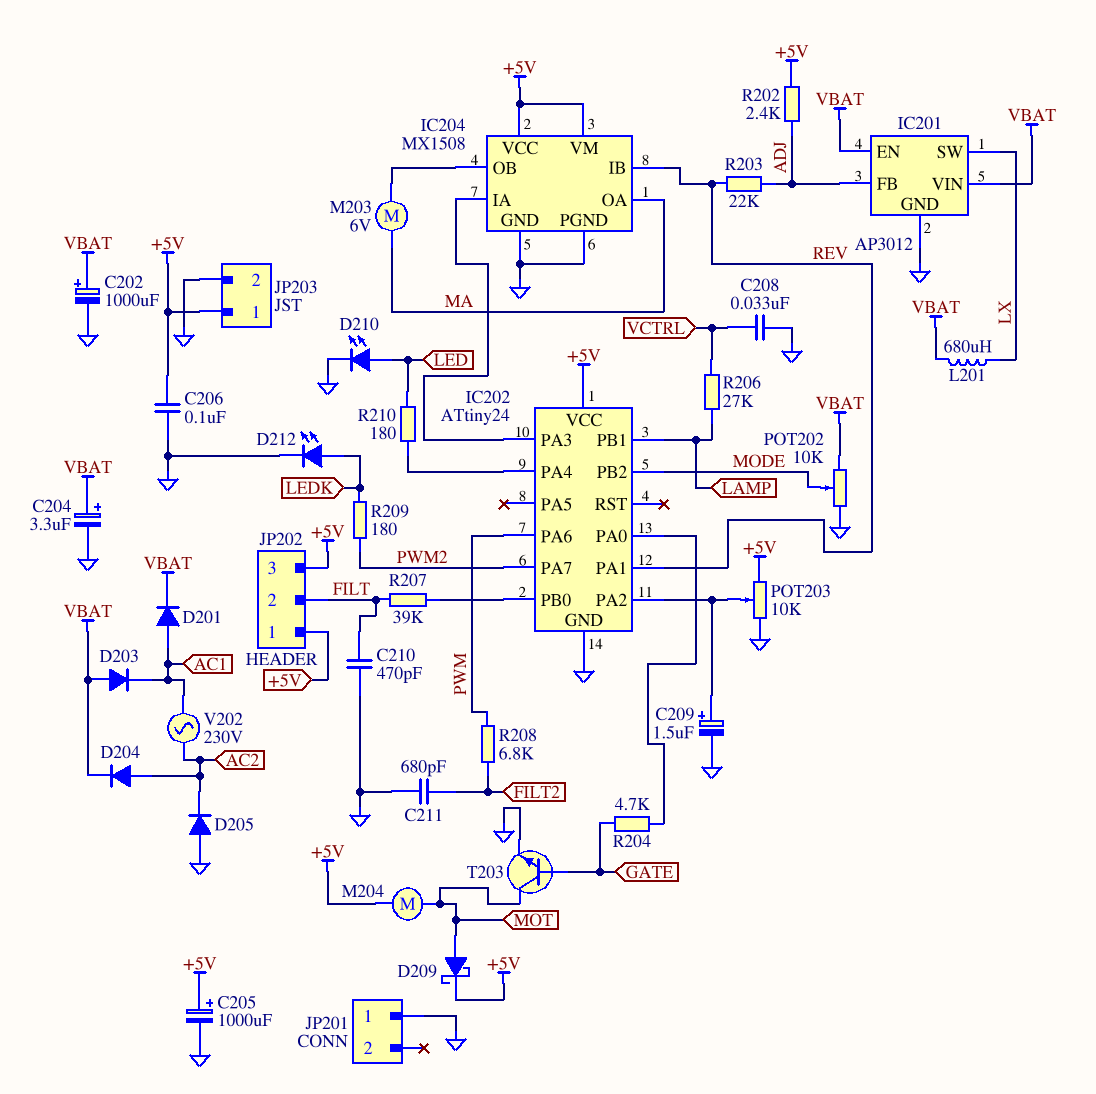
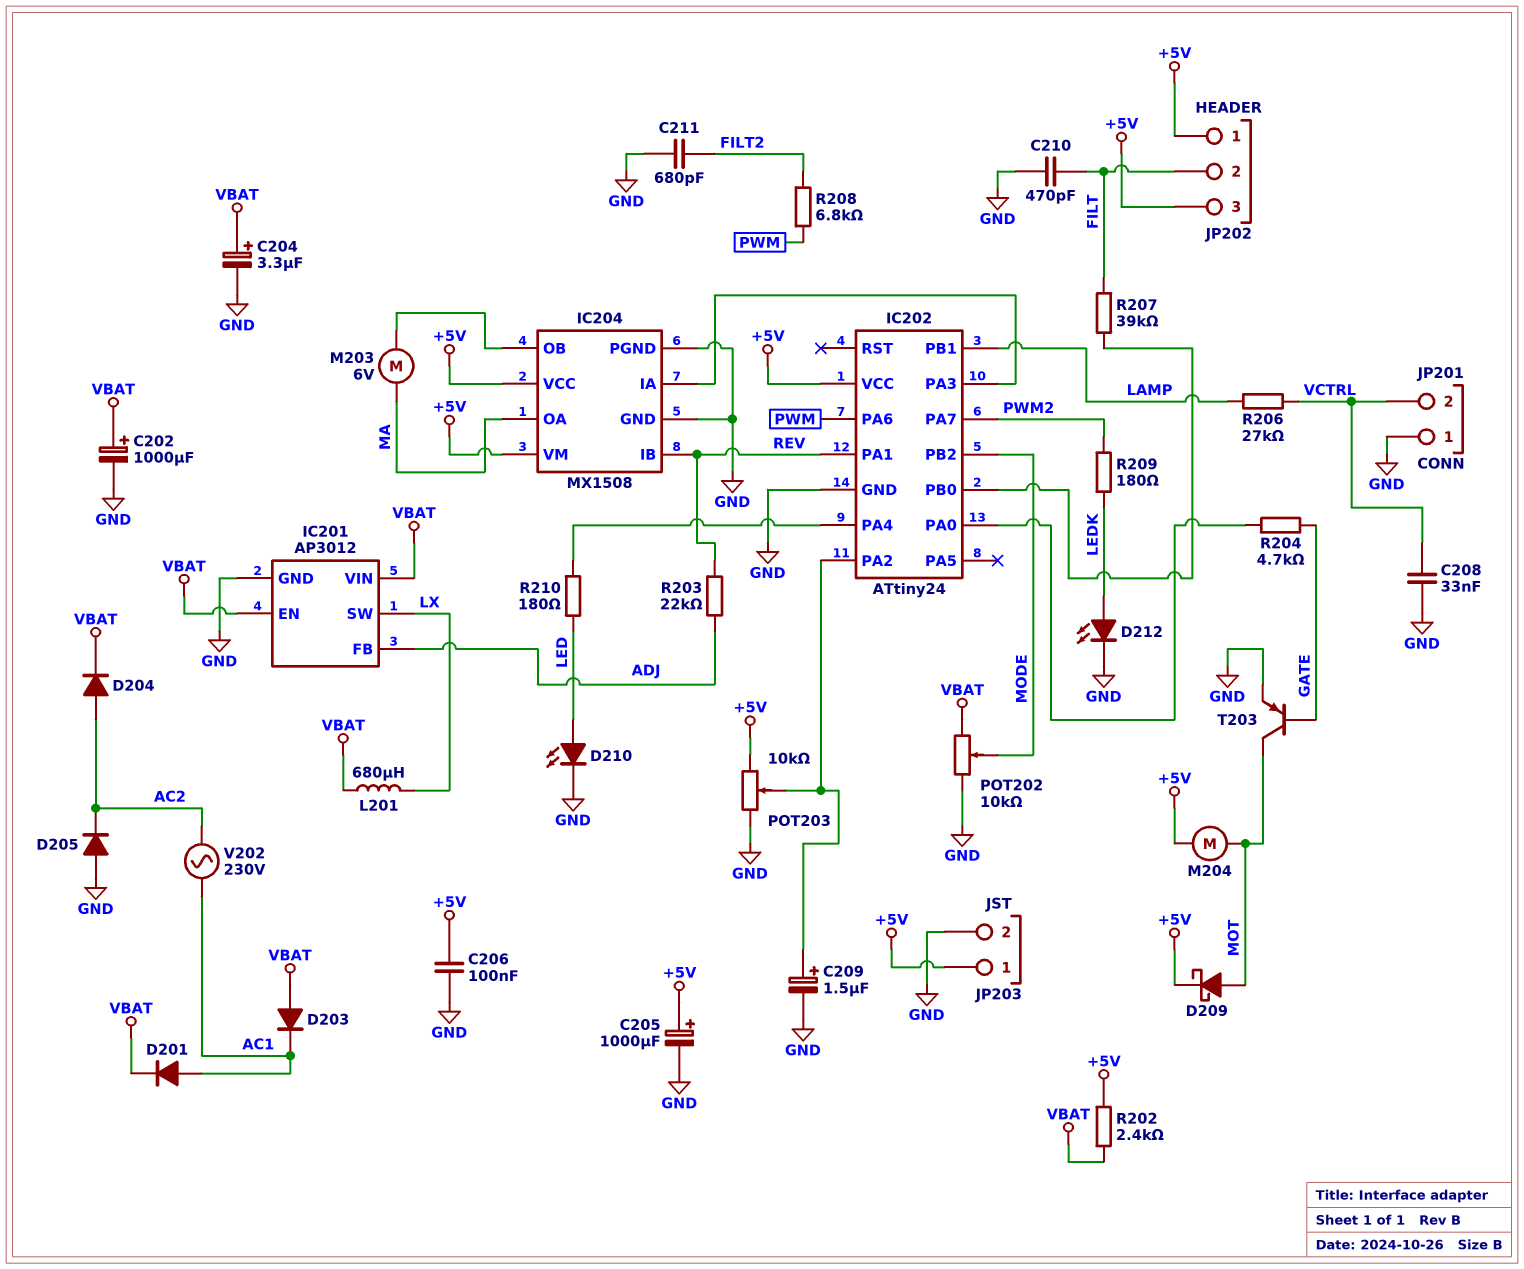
JP201 pin 2: none -> VCTRL
R202: 2.4k (+5V, ADJ) -> 2.4k (+5V, VBAT)
T203: NPN (B GATE, C MOT, E GND) -> PNP (B GATE, C MOT, E GND)

